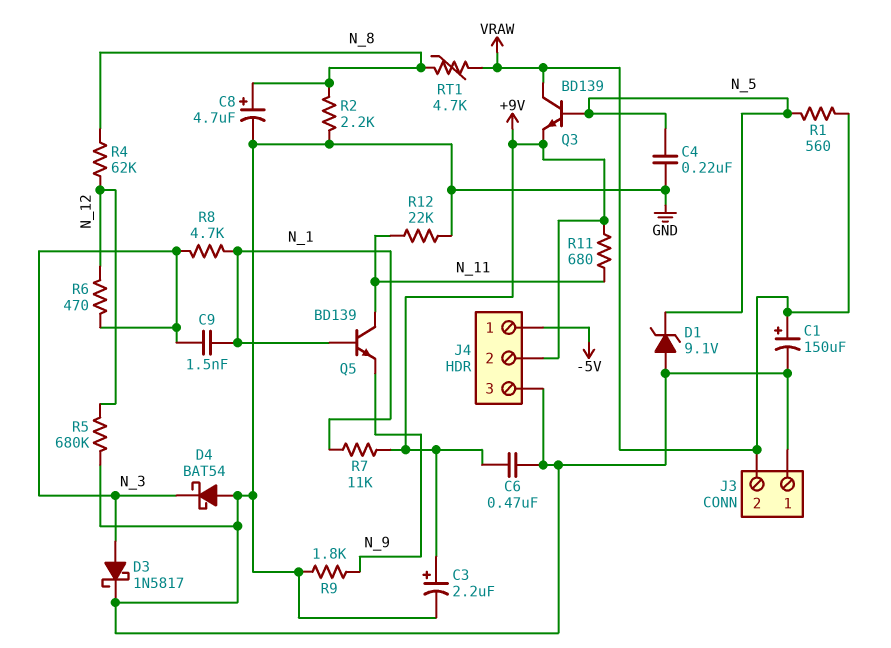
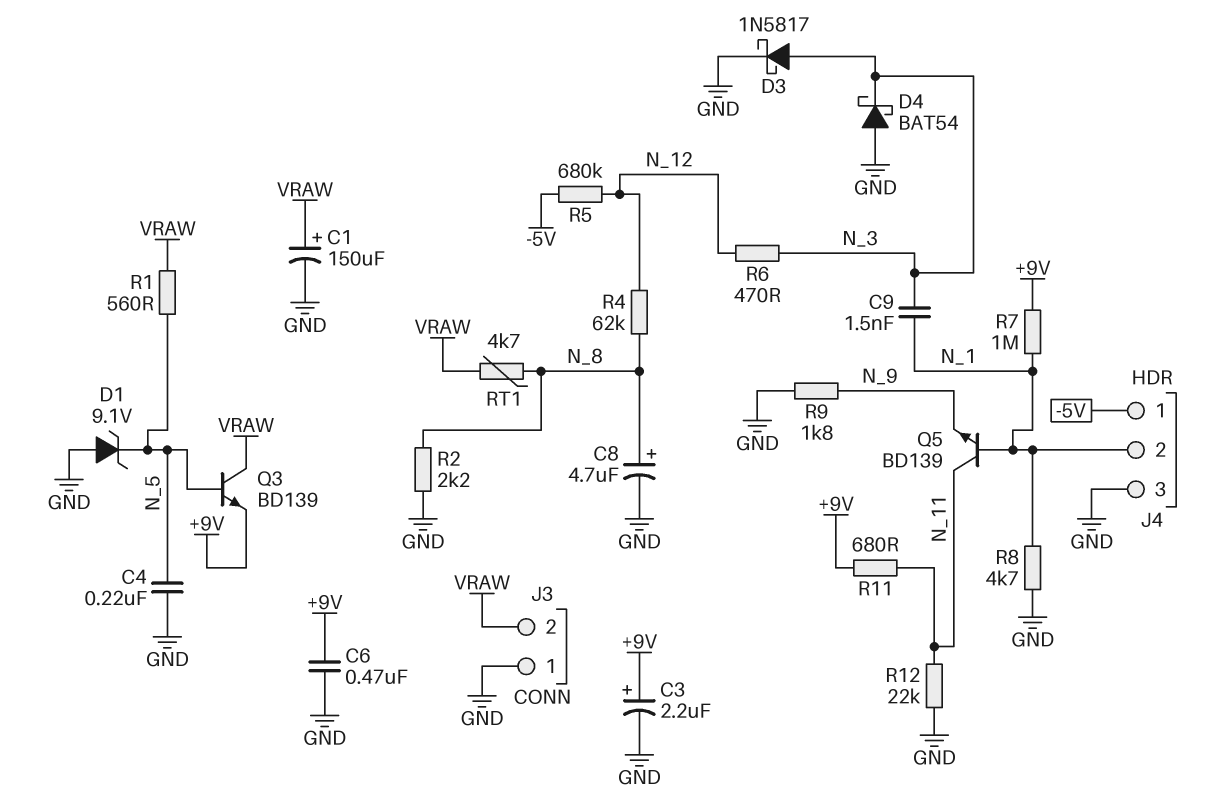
J4 pin 2: +9V -> N_1
R5: 680k (GND, N_12) -> 680k (-5V, N_12)
R7: 11k (+9V, N_1) -> 1M (+9V, N_1)
R8: 4.7k (N_1, N_3) -> 4.7k (GND, N_1)

